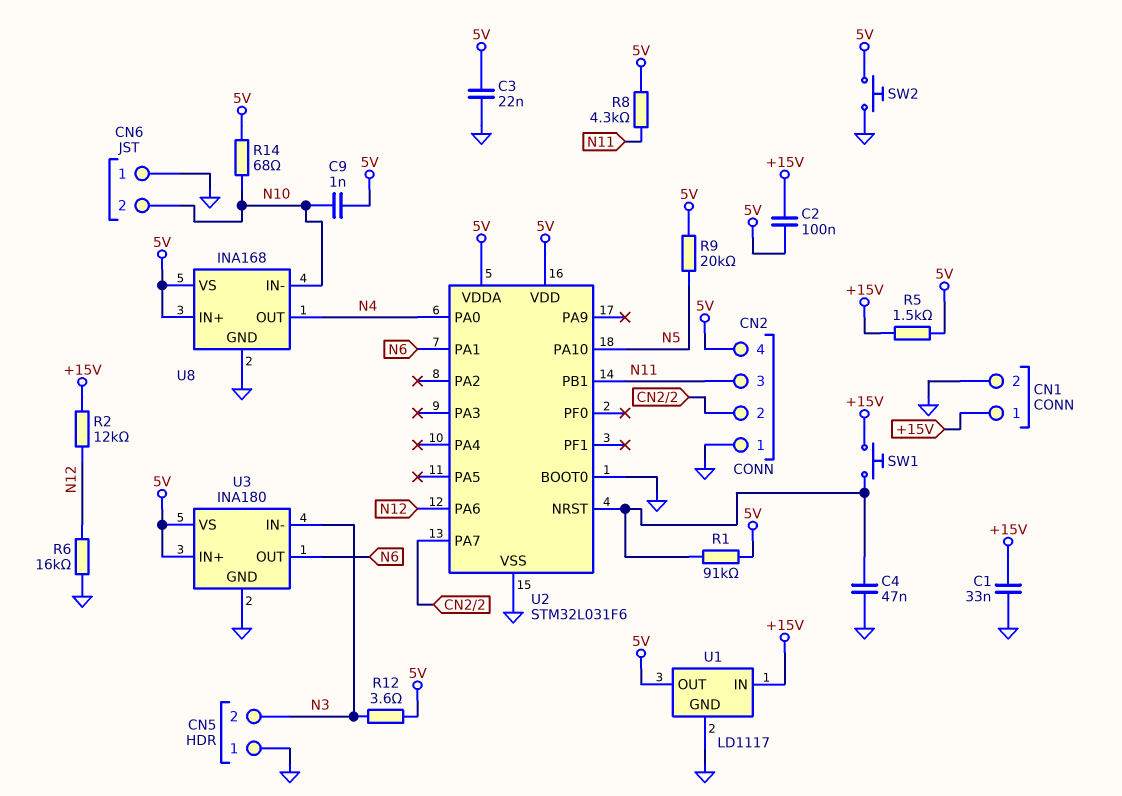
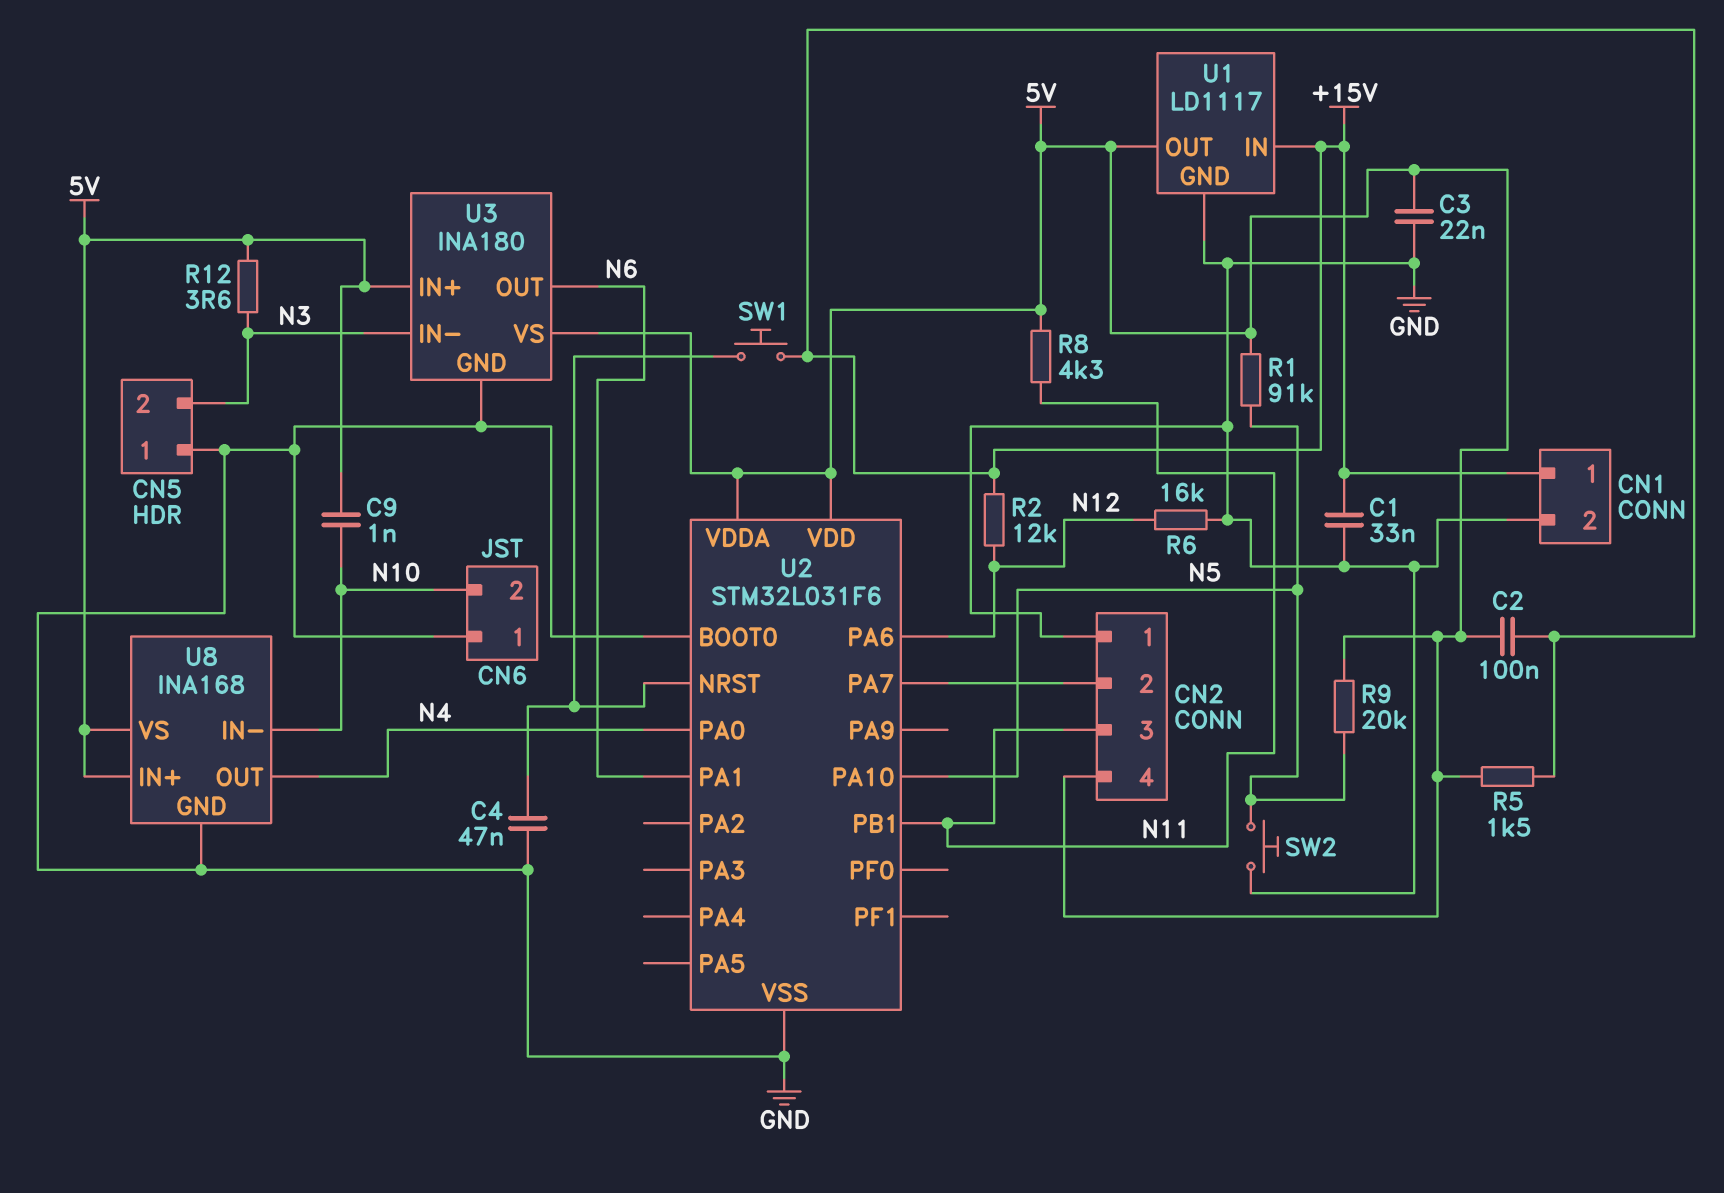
R1: 91k (5V, U2/NRST) -> 91k (5V, N5)
R14: 68 (5V, N10) -> none
SW2: button (5V, GND) -> button (GND, N5)

